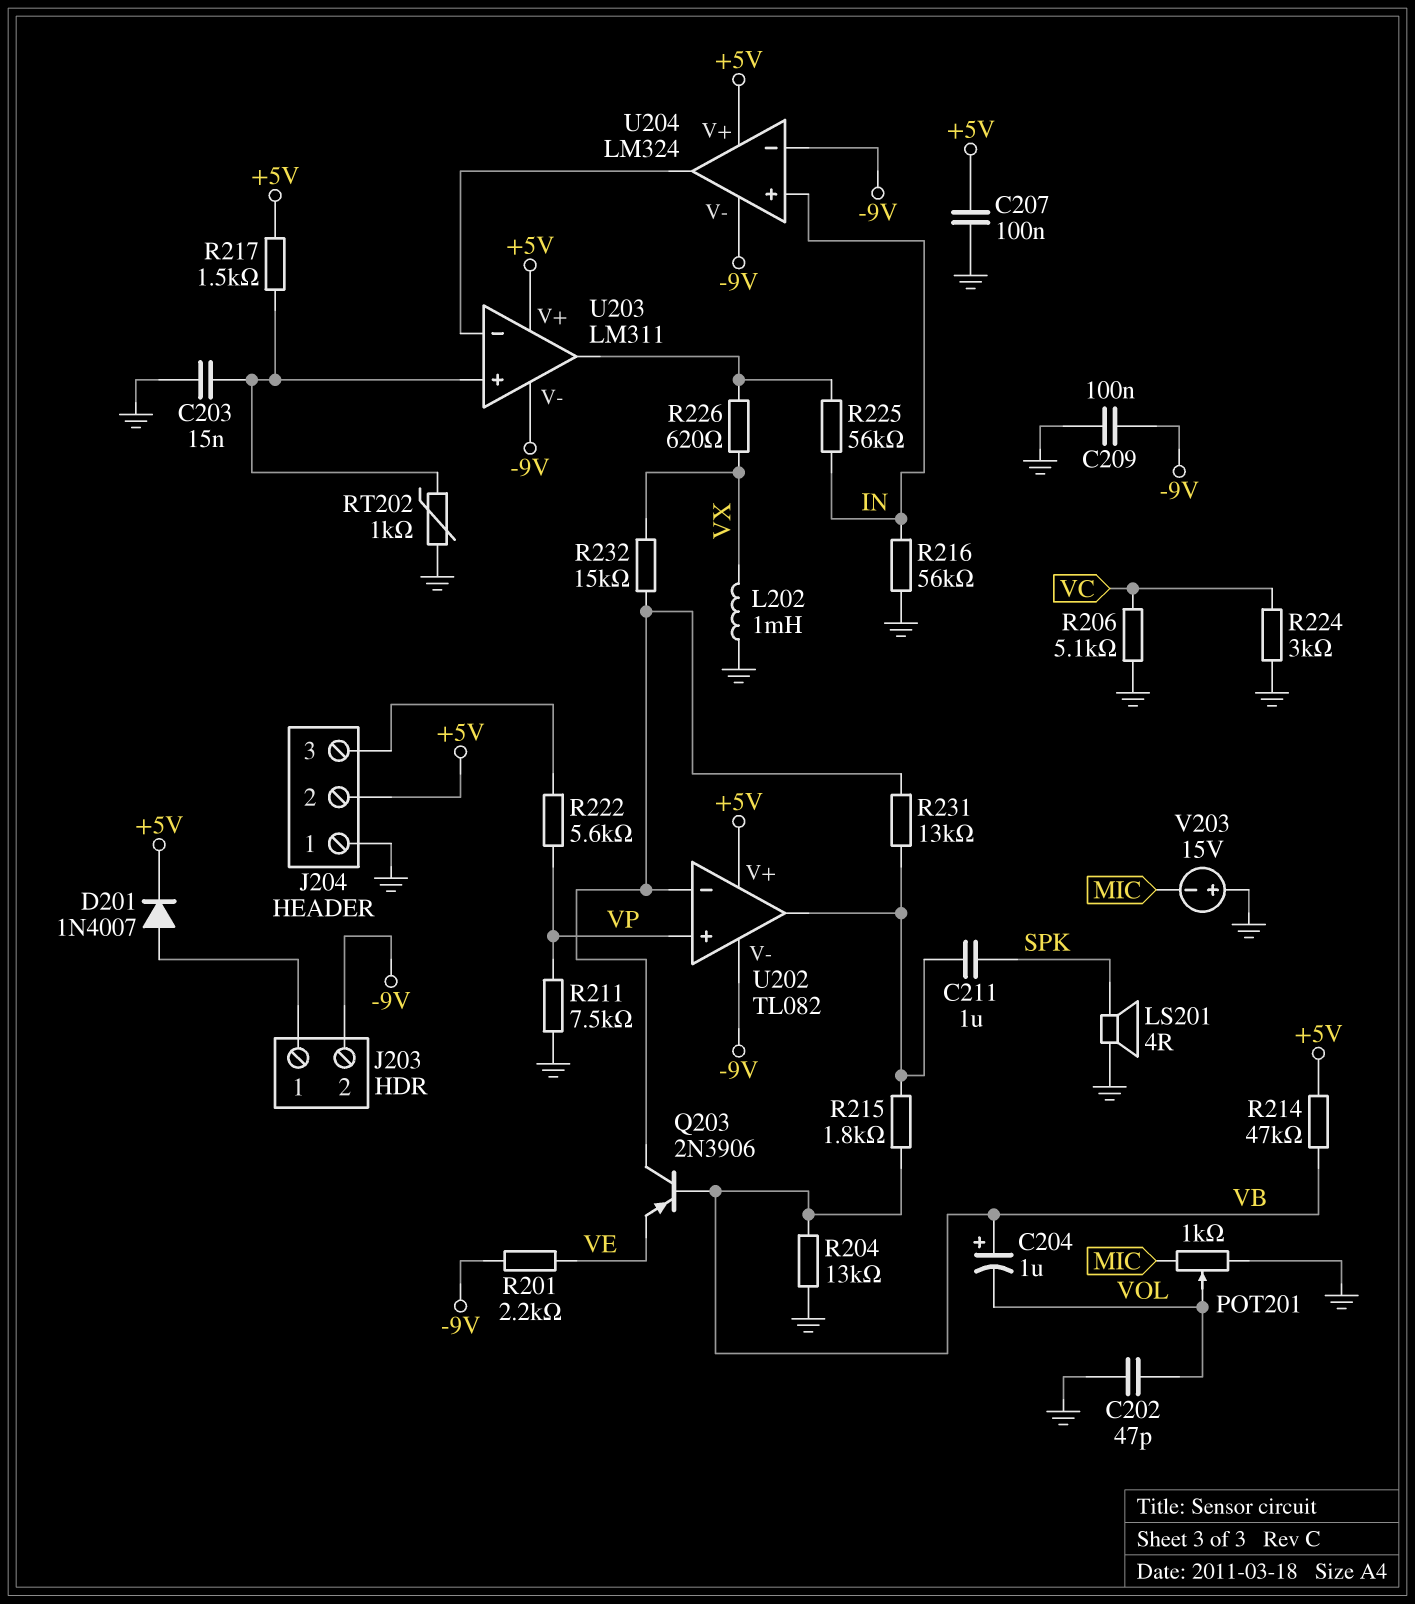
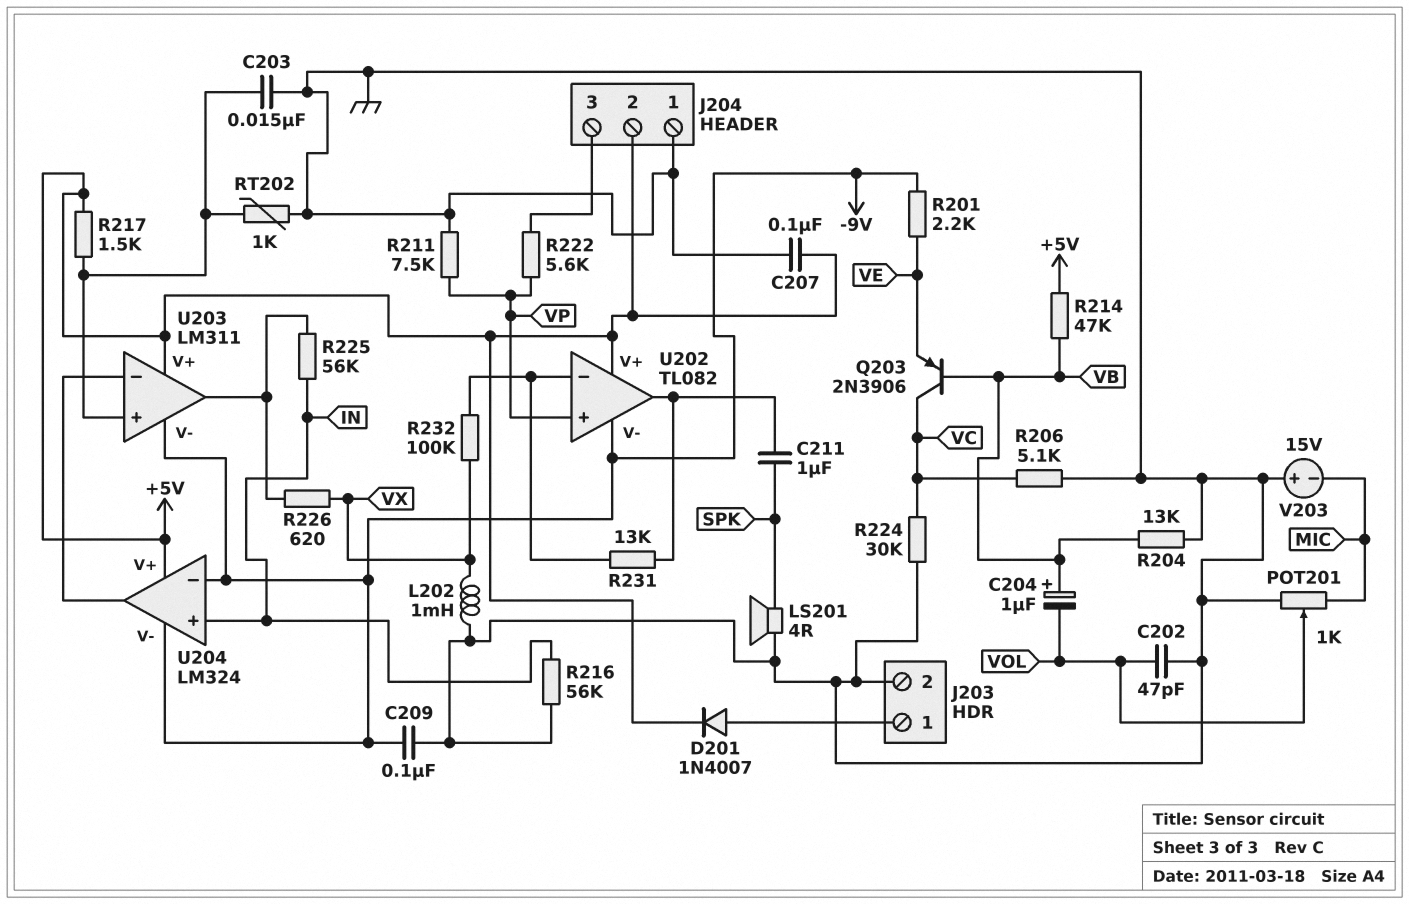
J203 pin 2: -9V -> GND
Q203: PNP 2N3906 (B VB, C U202/in-, E VE) -> PNP 2N3906 (B VB, C VC, E VE)
R215: 1.8k (U202/out, VB) -> none
R224: 3k (GND, VC) -> 30k (GND, VC)
R232: 15k (U202/in-, VX) -> 100k (U202/in-, VX)

